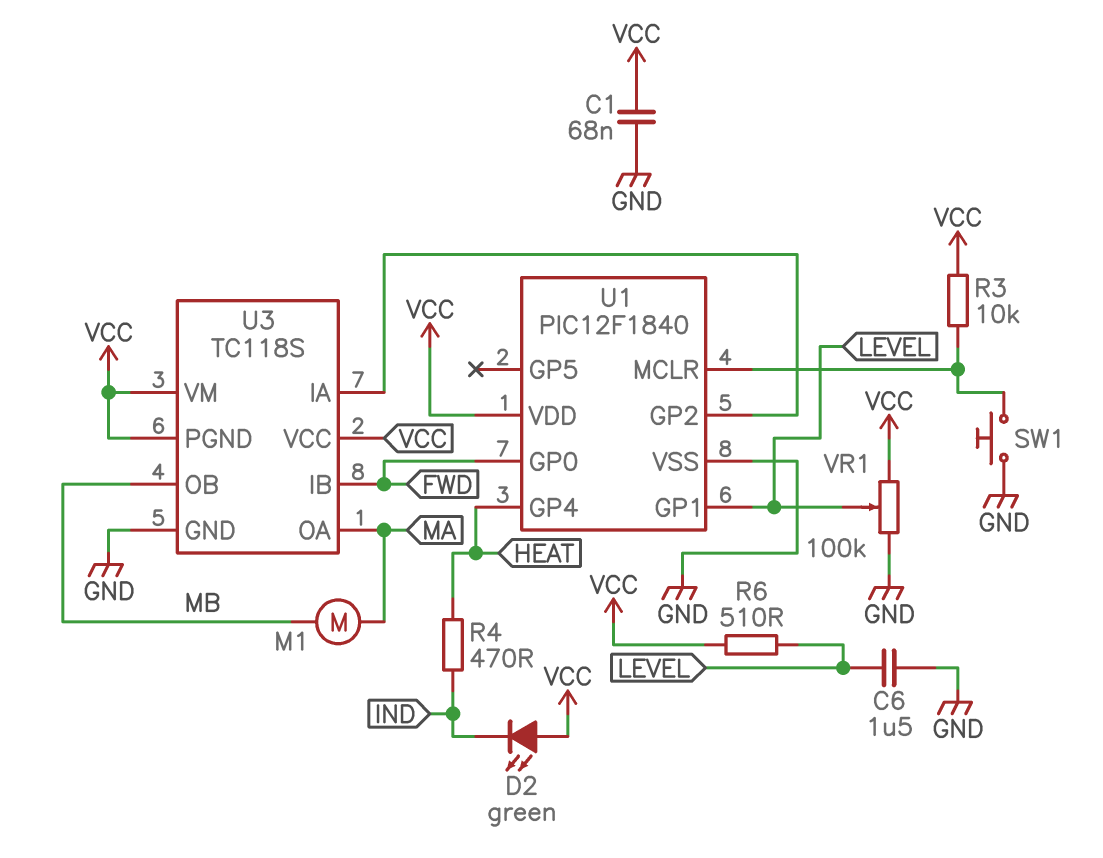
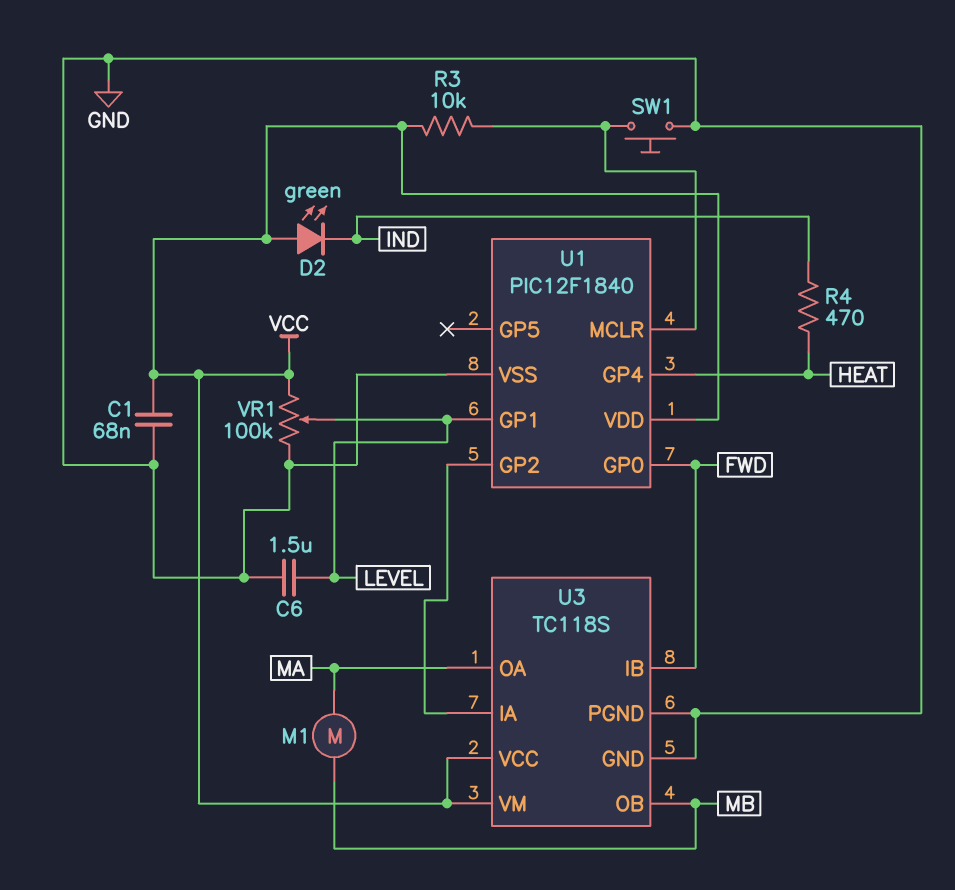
R6: 510 (LEVEL, VCC) -> none
U3 pin PGND: VCC -> GND

